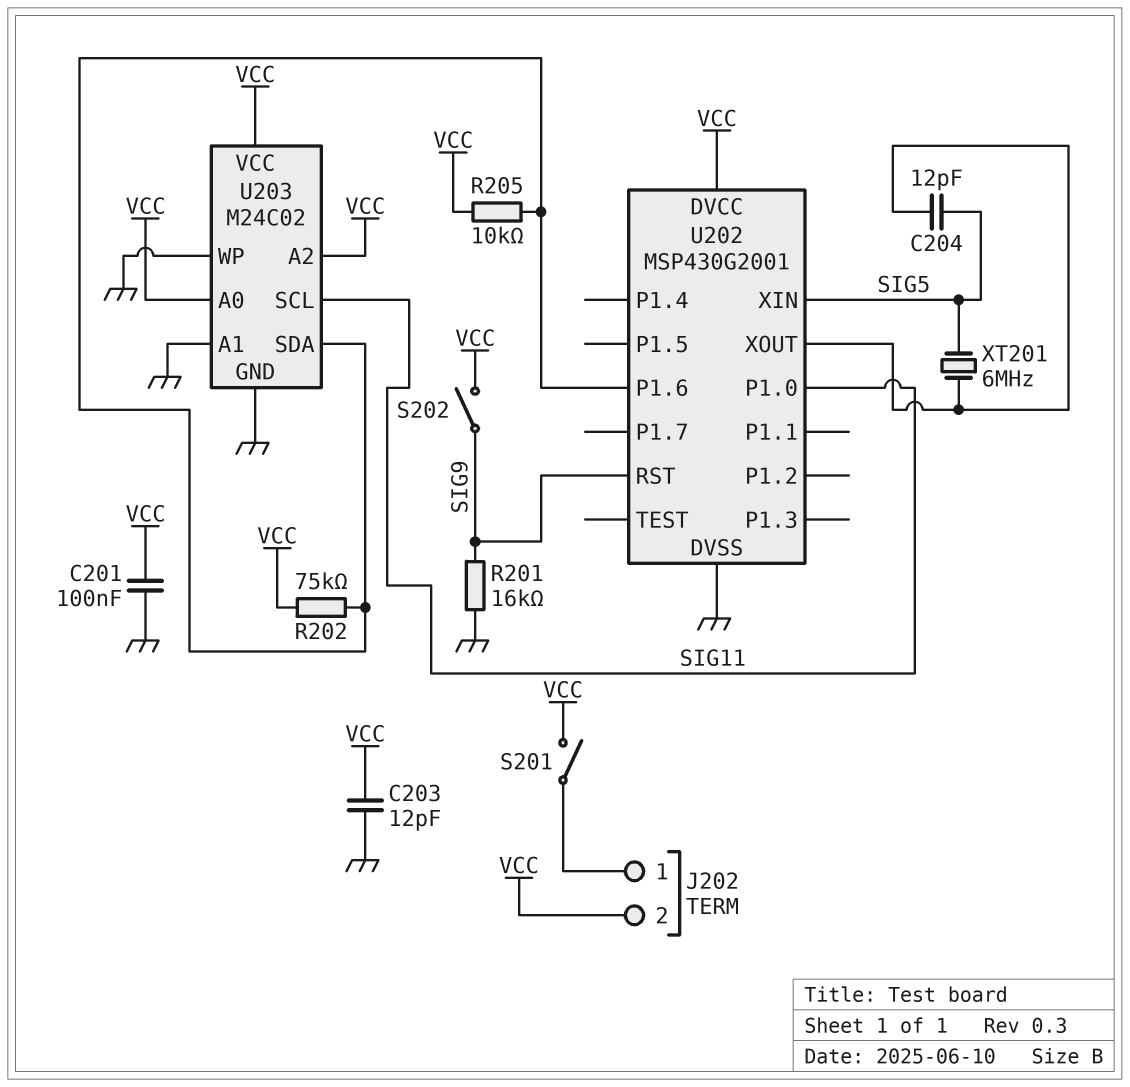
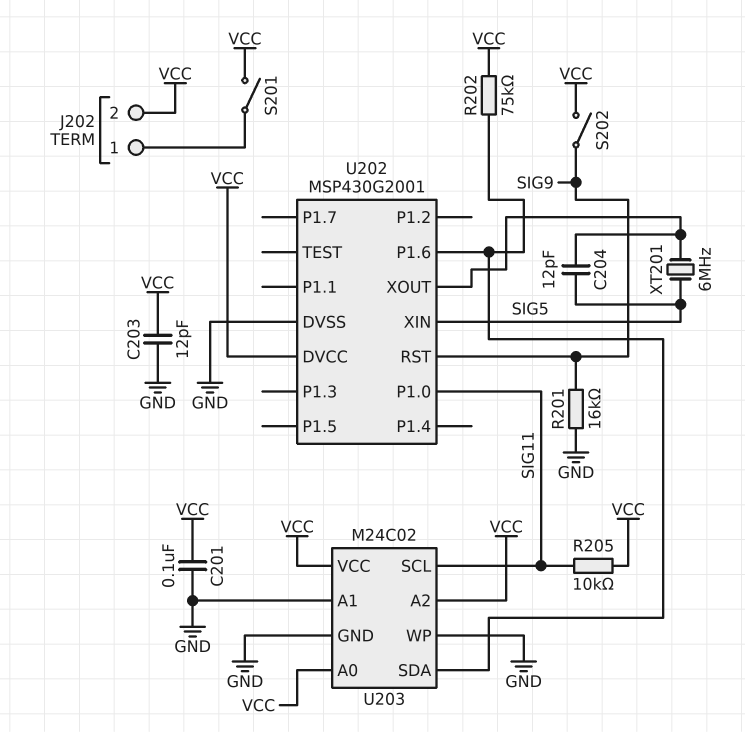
R205: 10k (U202/P1.6, VCC) -> 10k (SIG11, VCC)

